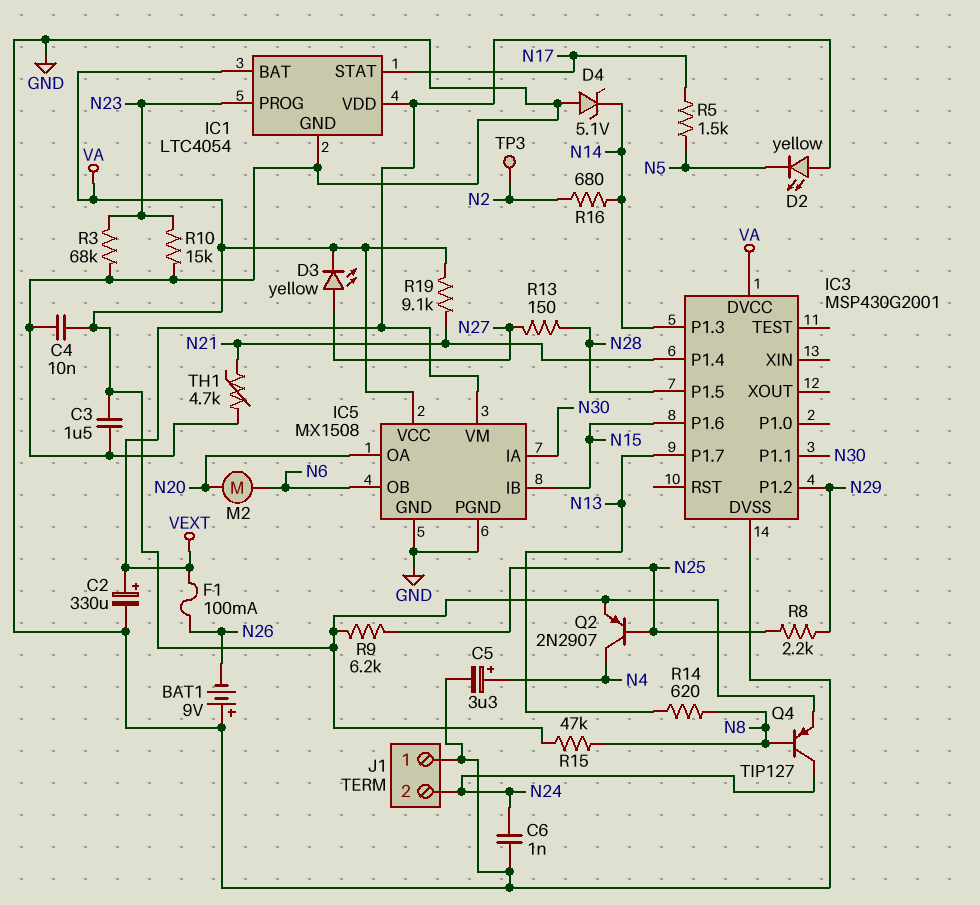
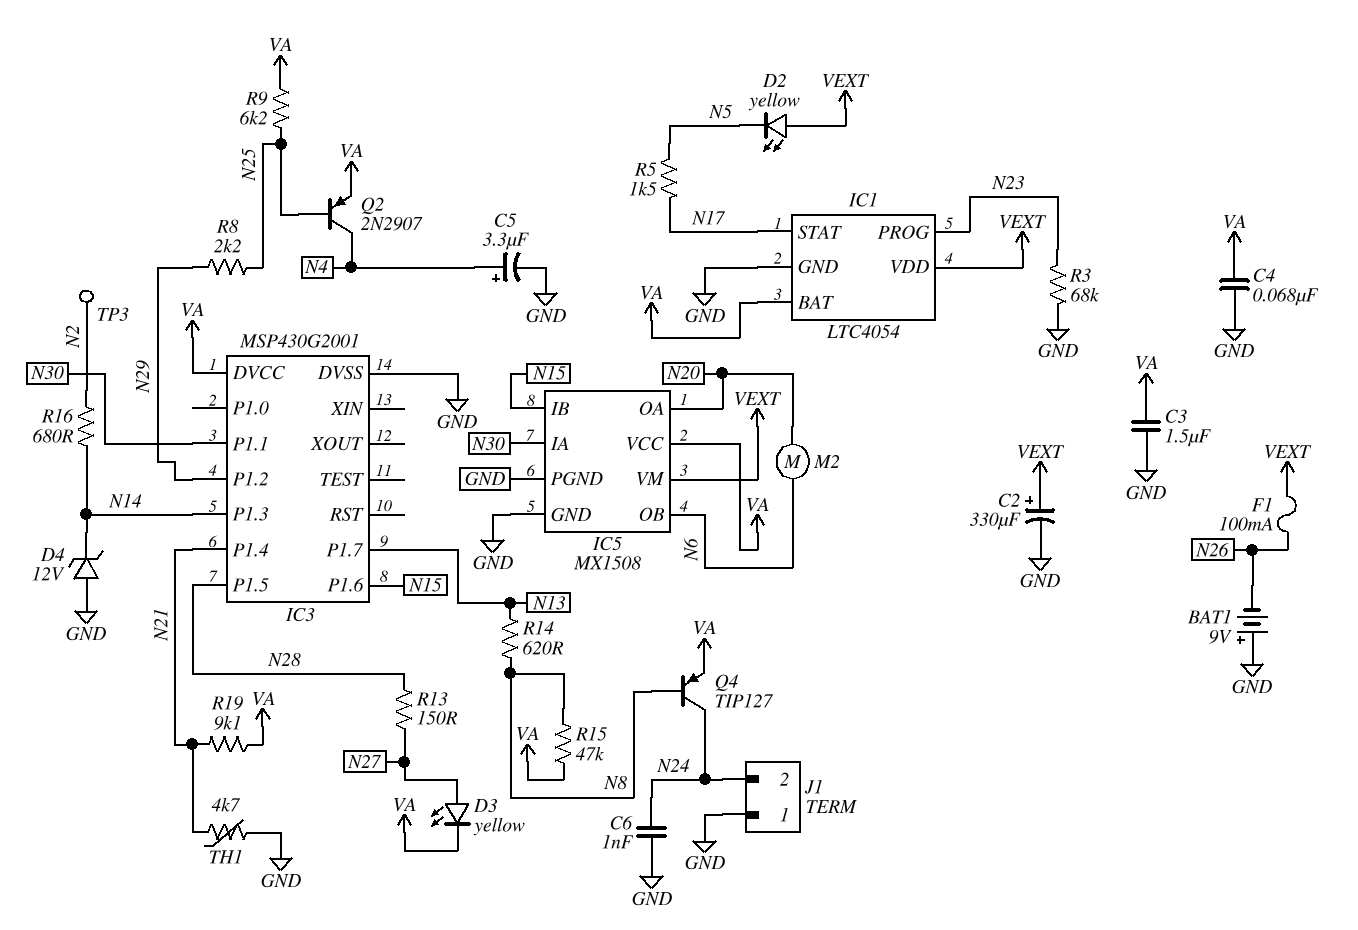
C4: 10nF (GND, VA) -> 68nF (GND, VA)
D4: zener 5.1V (A GND, K N14) -> zener 12V (A GND, K N14)
R10: 15k (GND, N23) -> none

